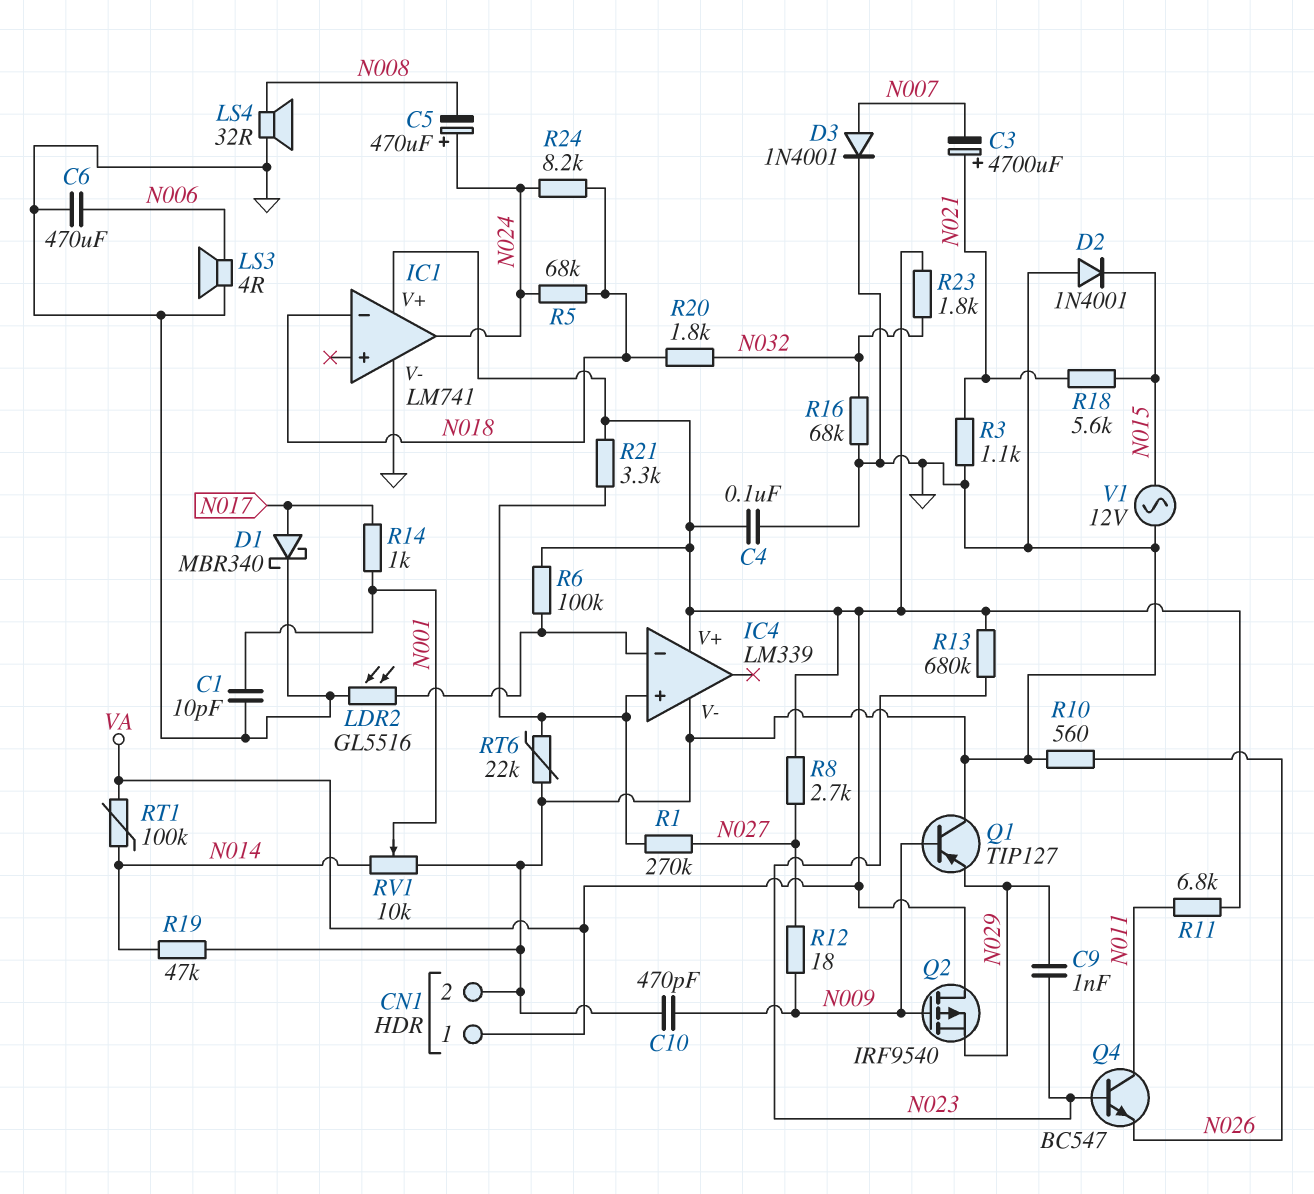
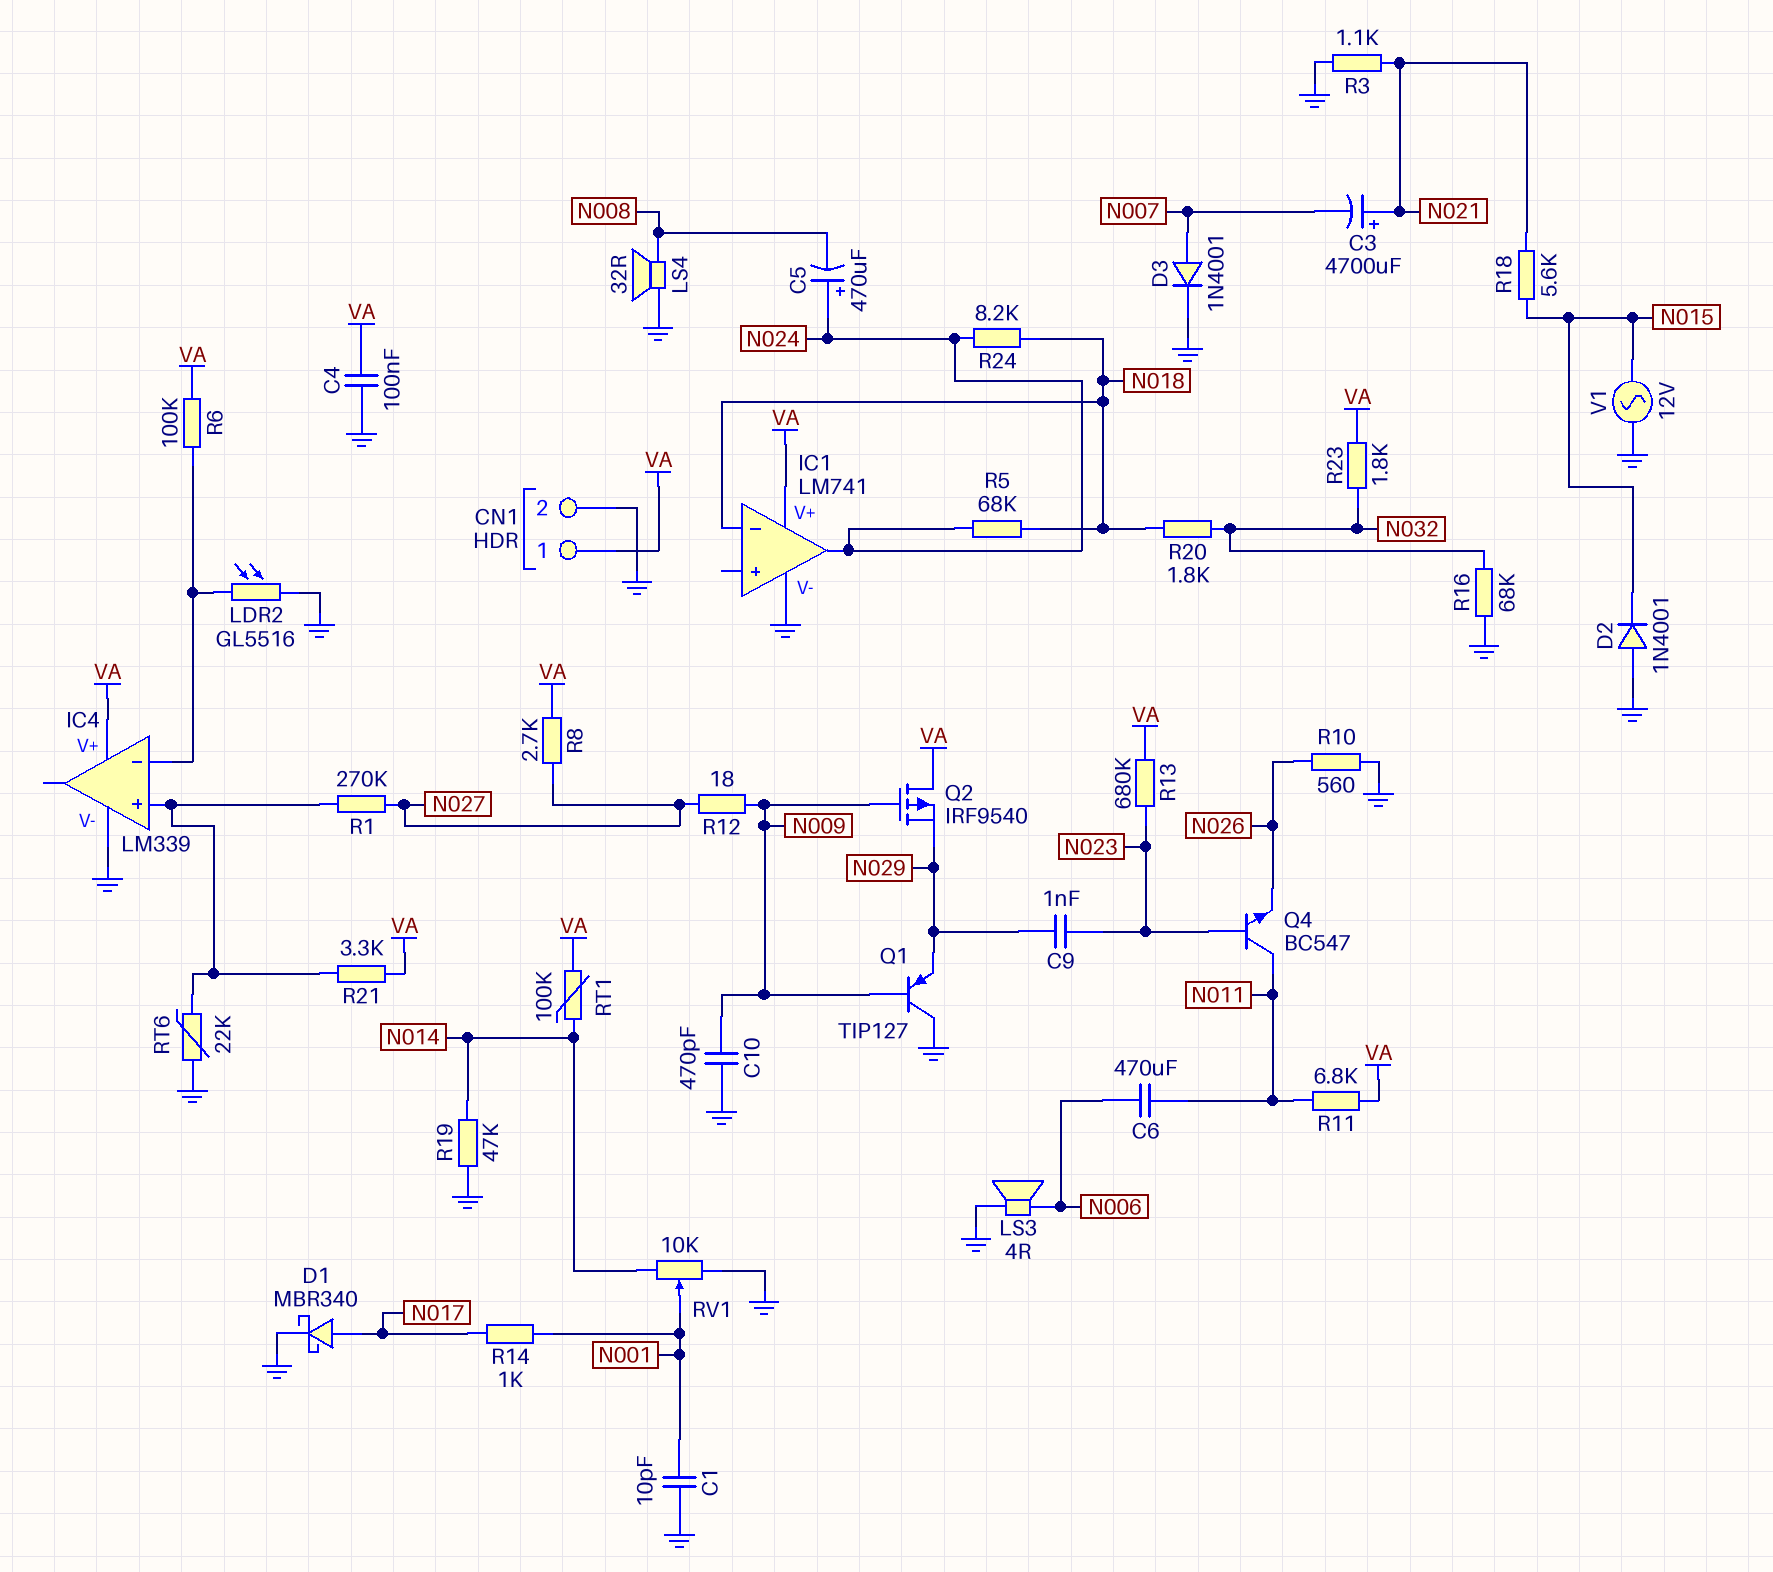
C6: 470uF (GND, N006) -> 470uF (N006, N011)

